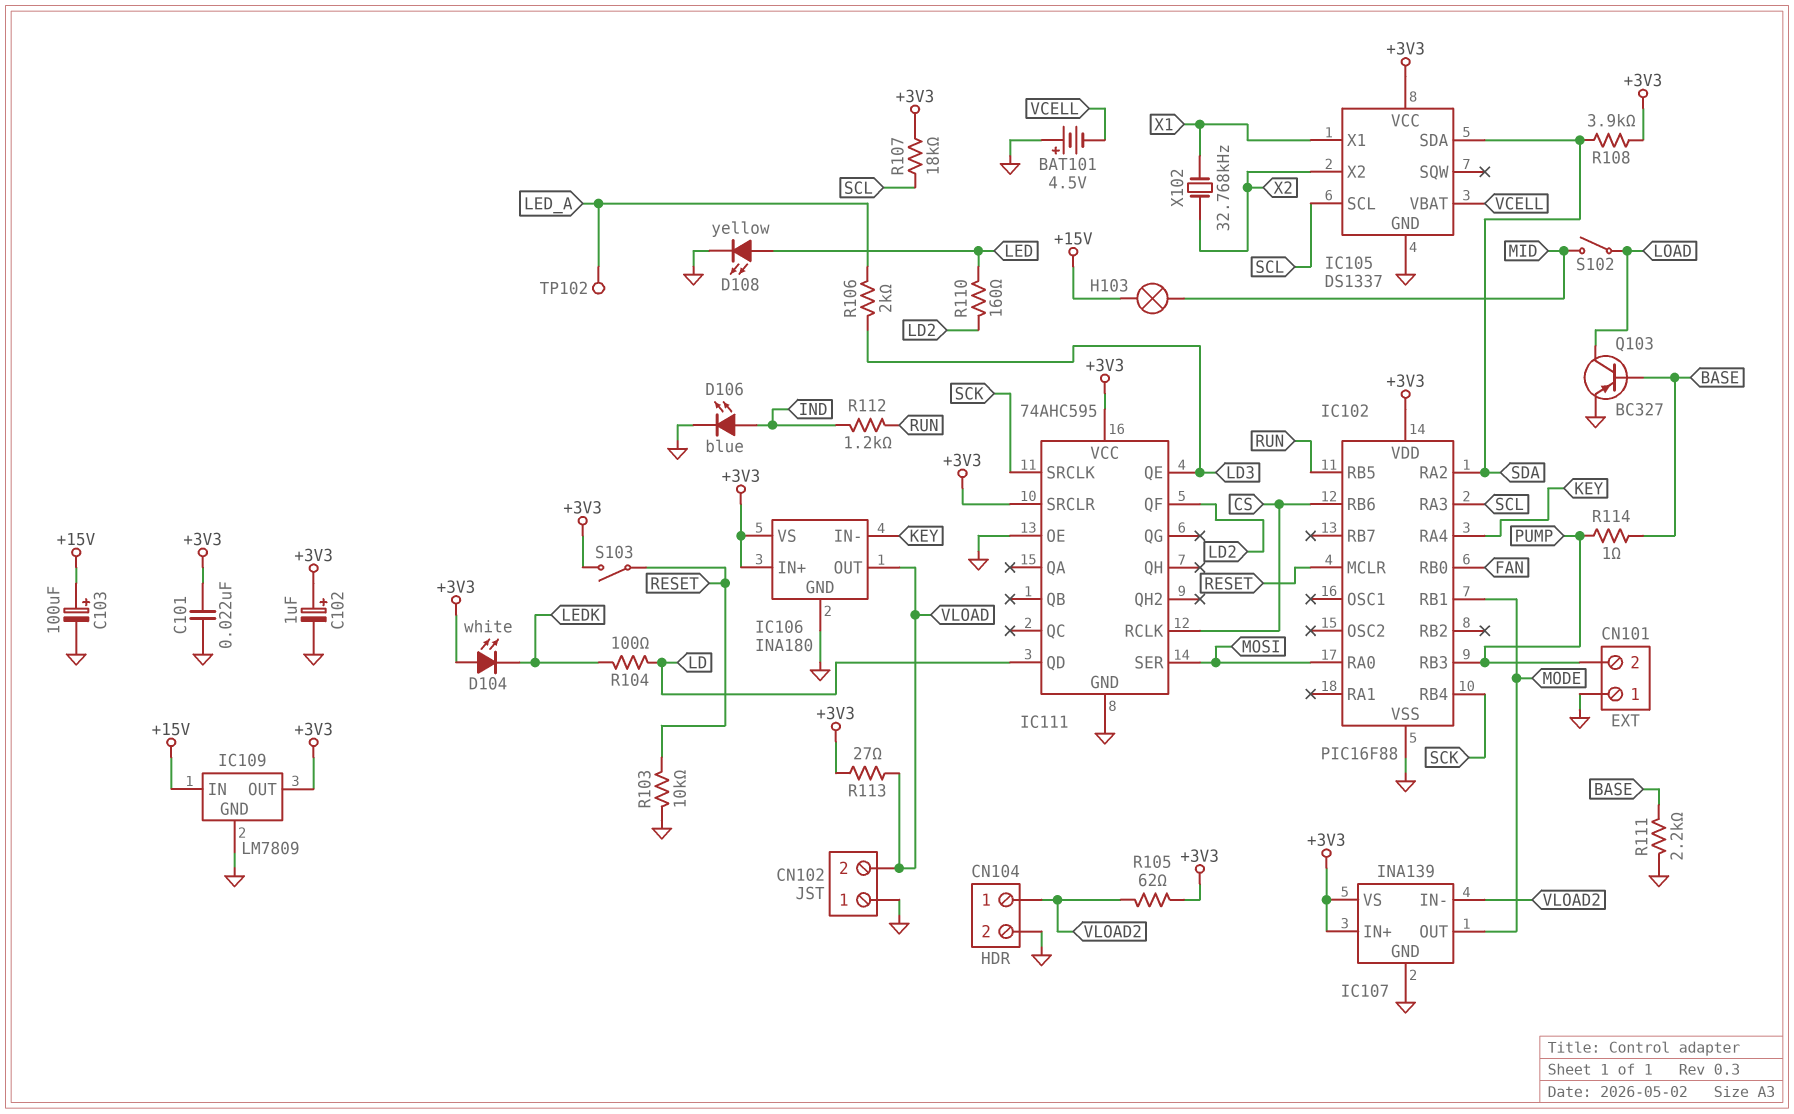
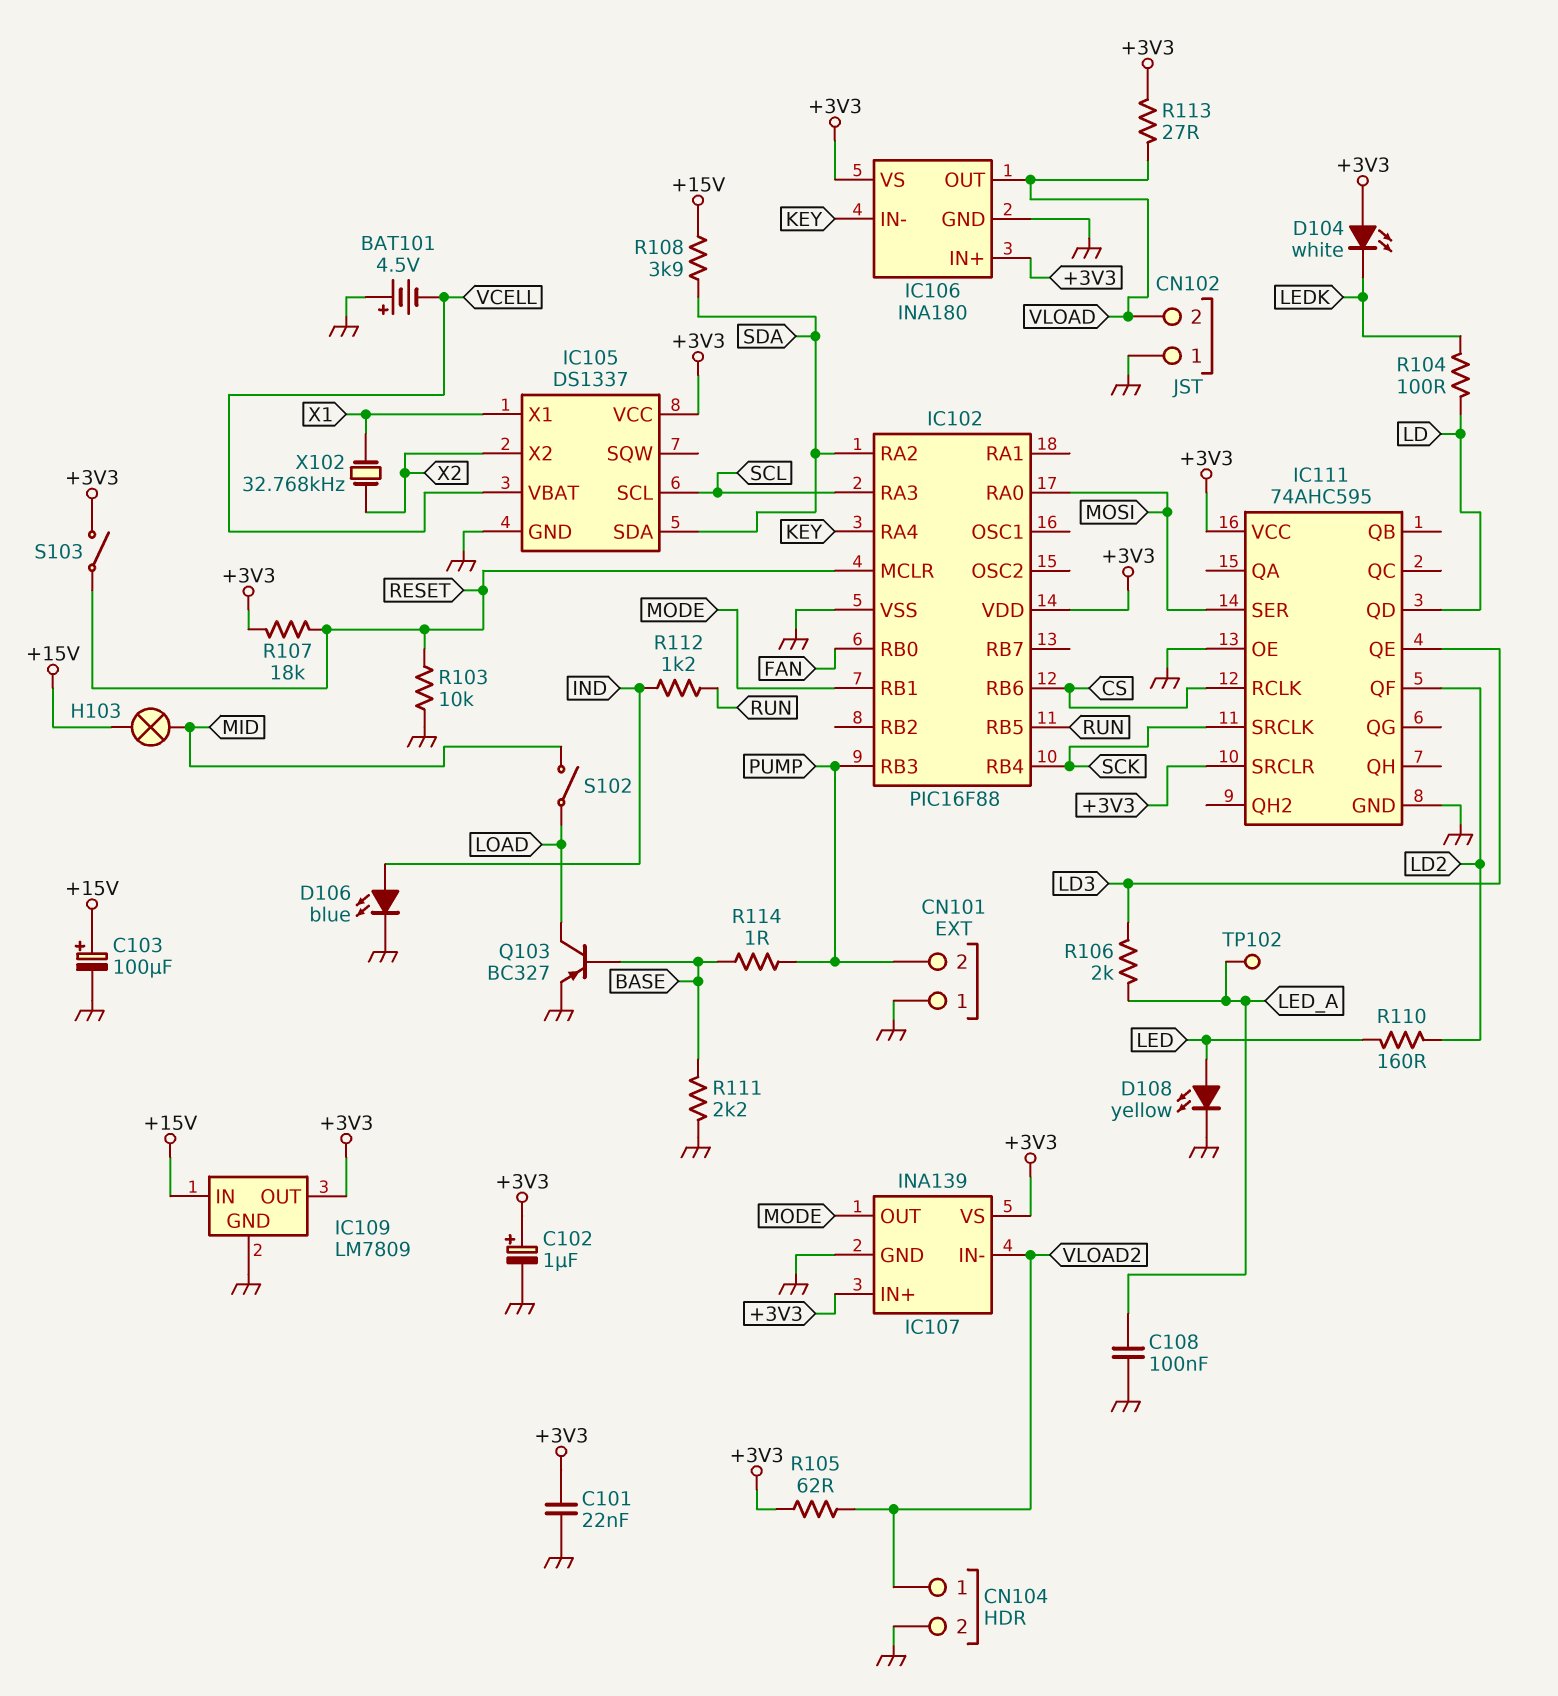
C108: none -> 100nF (GND, LED_A)
R107: 18k (+3V3, SCL) -> 18k (+3V3, RESET)
R108: 3.9k (+3V3, SDA) -> 3.9k (+15V, SDA)

